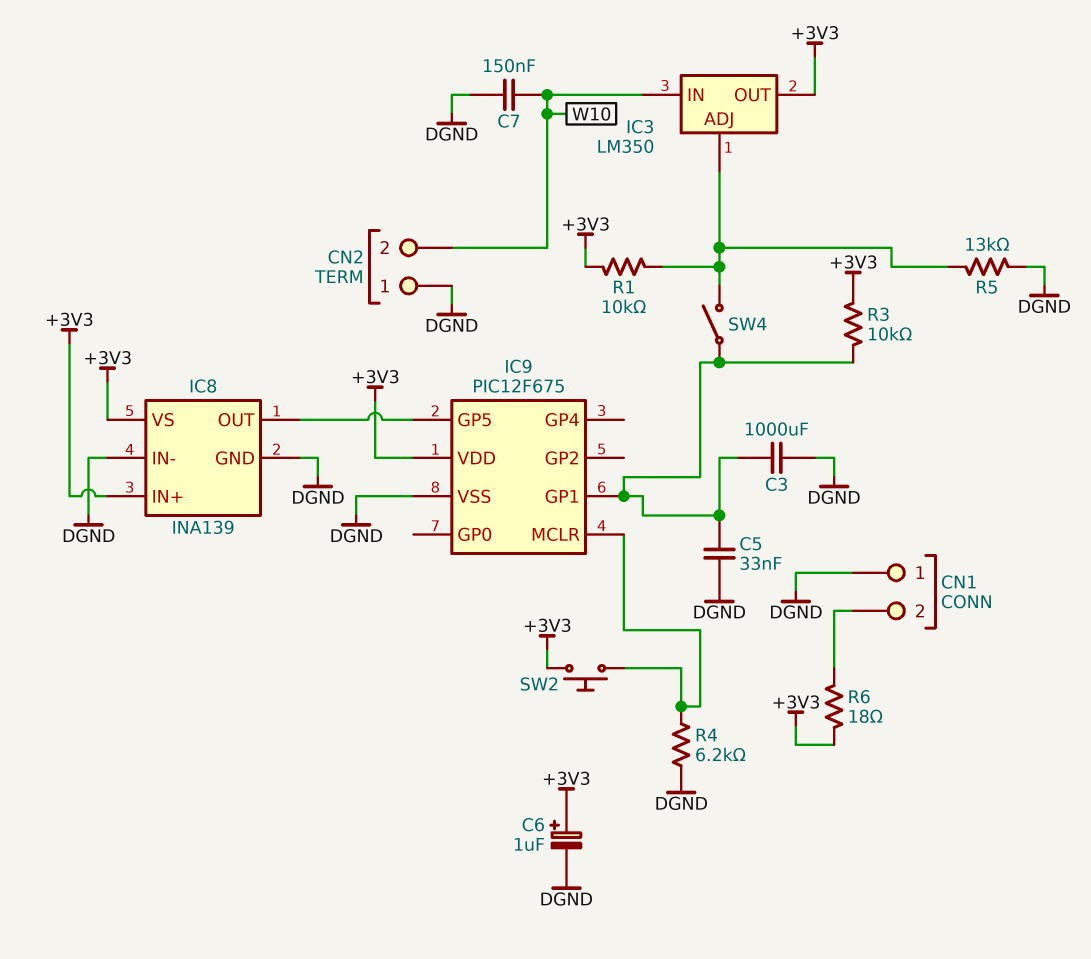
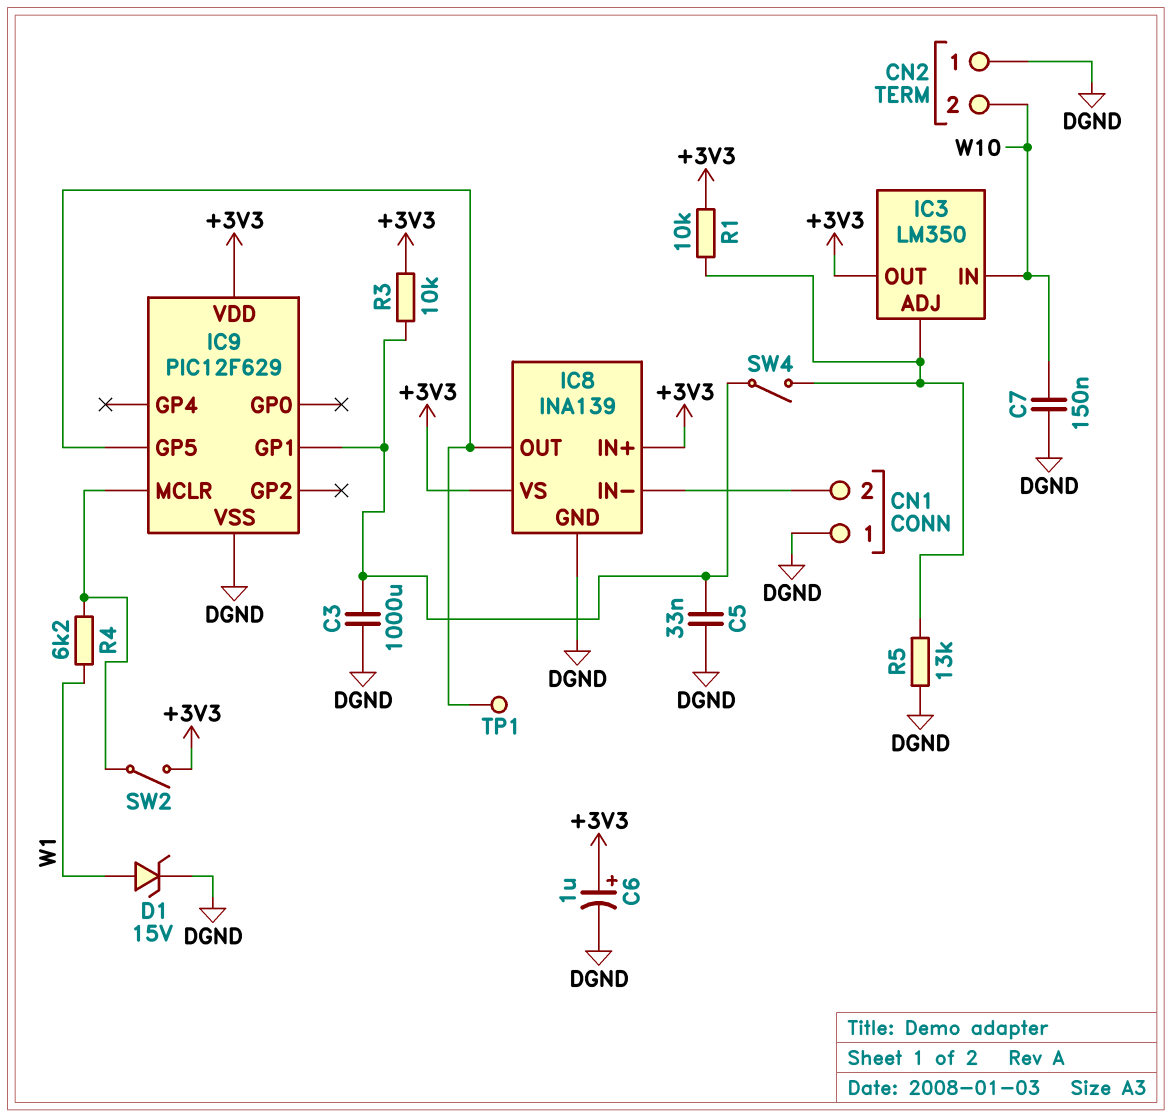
D1: none -> zener 15V (A W1, K DGND)
IC8 pin IN-: DGND -> CN1/2
IC9: PIC12F675 -> PIC12F629
R4: 6.2k (DGND, IC9/MCLR) -> 6.2k (IC9/MCLR, W1)
R6: 18 (+3V3, CN1/2) -> none
SW2: button (+3V3, IC9/MCLR) -> switch (+3V3, IC9/MCLR)
TP1: none -> test point (IC8/OUT)

